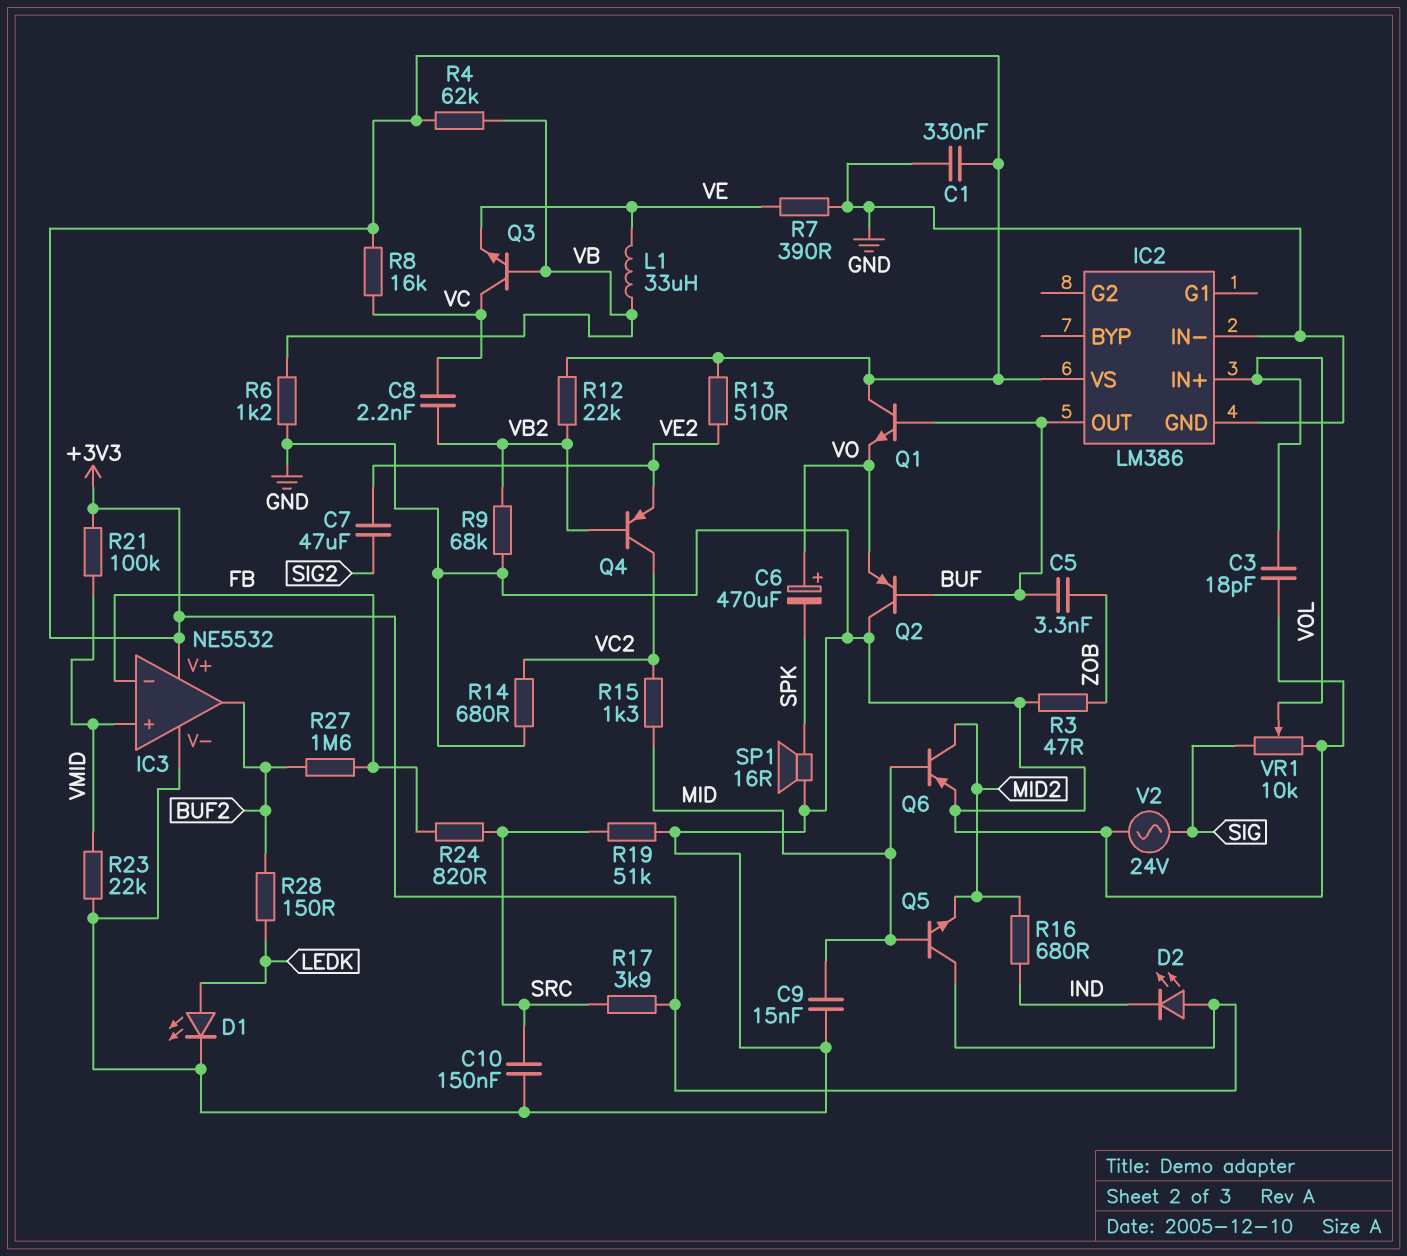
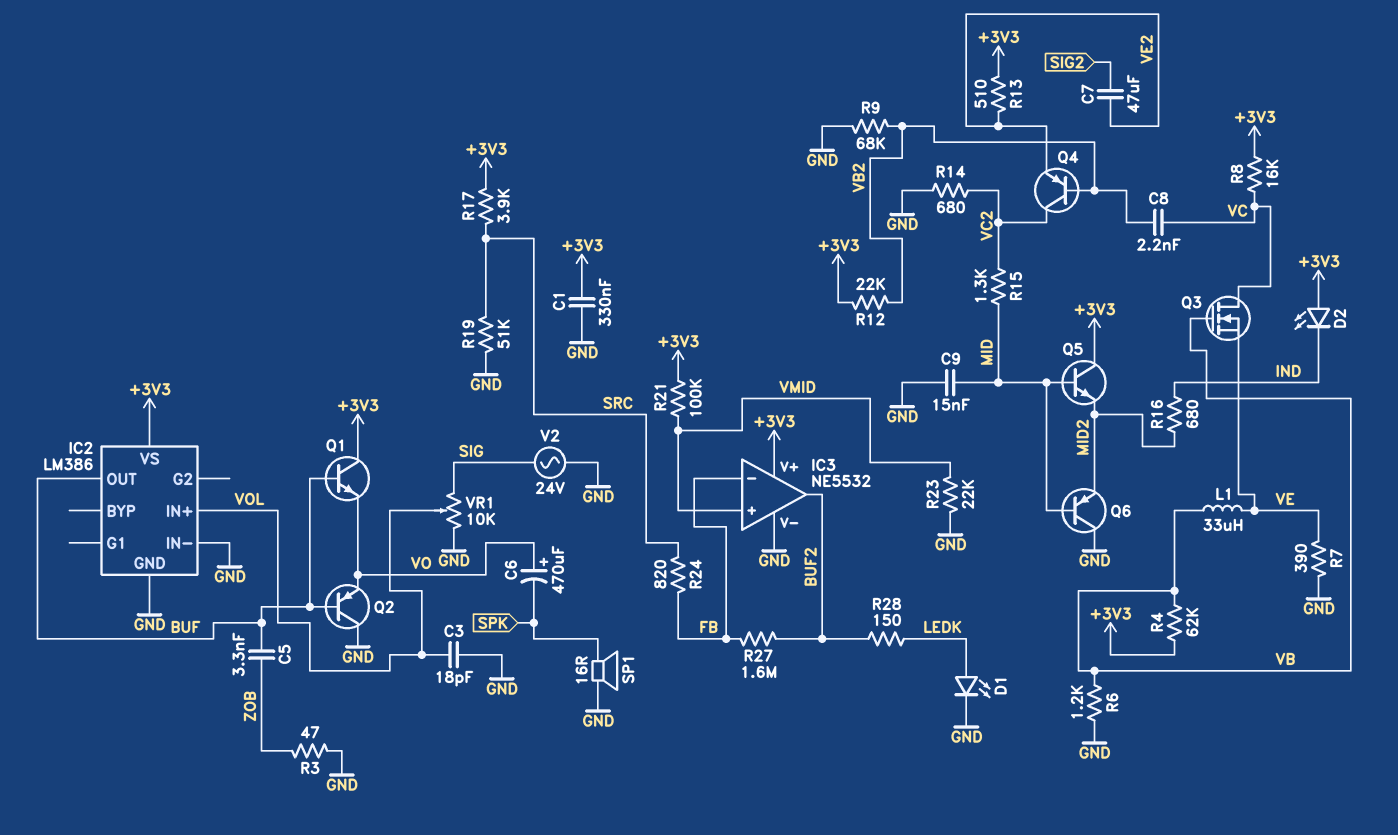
C10: 150nF (GND, SRC) -> none
Q3: NPN (B VB, C VC, E VE) -> NMOS (G VB, D VC, S VE)
Q6: PNP (B MID, C MID2, E GND) -> PNP (B MID, C GND, E MID2)

